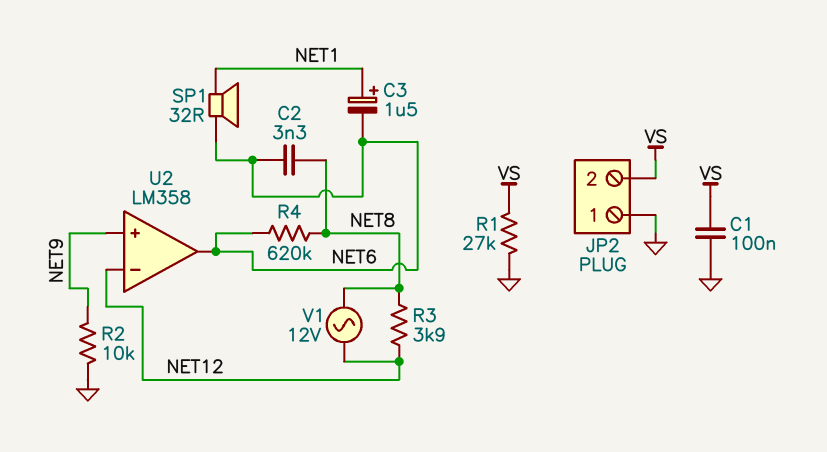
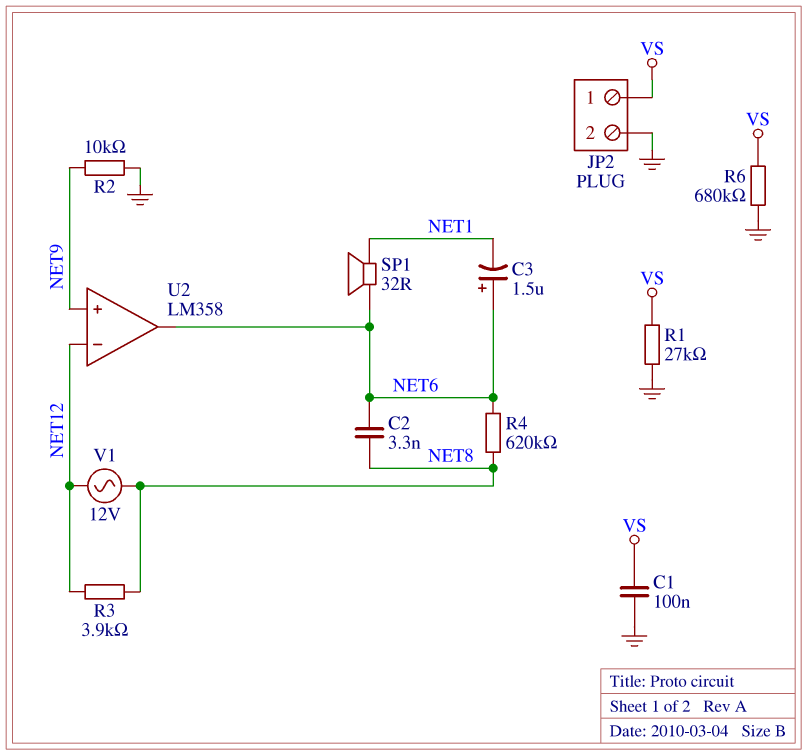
C3: 1.5uF (plus NET1, minus NET6) -> 1.5uF (plus NET6, minus NET1)
JP2 pin 1: GND -> VS
JP2 pin 2: VS -> GND
R6: none -> 680k (GND, VS)

